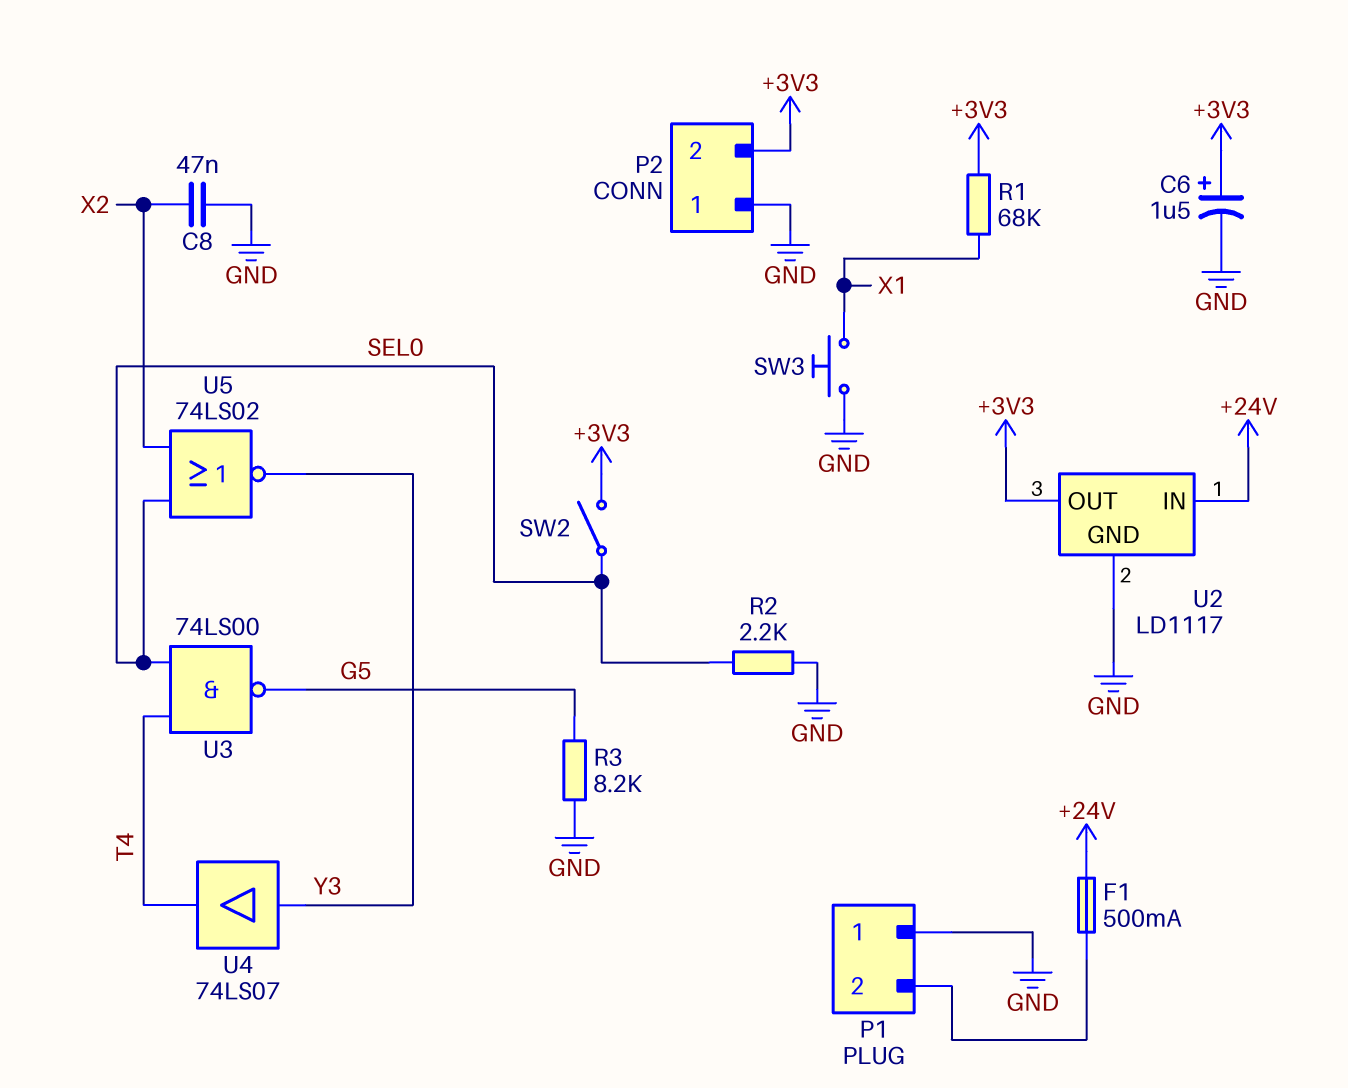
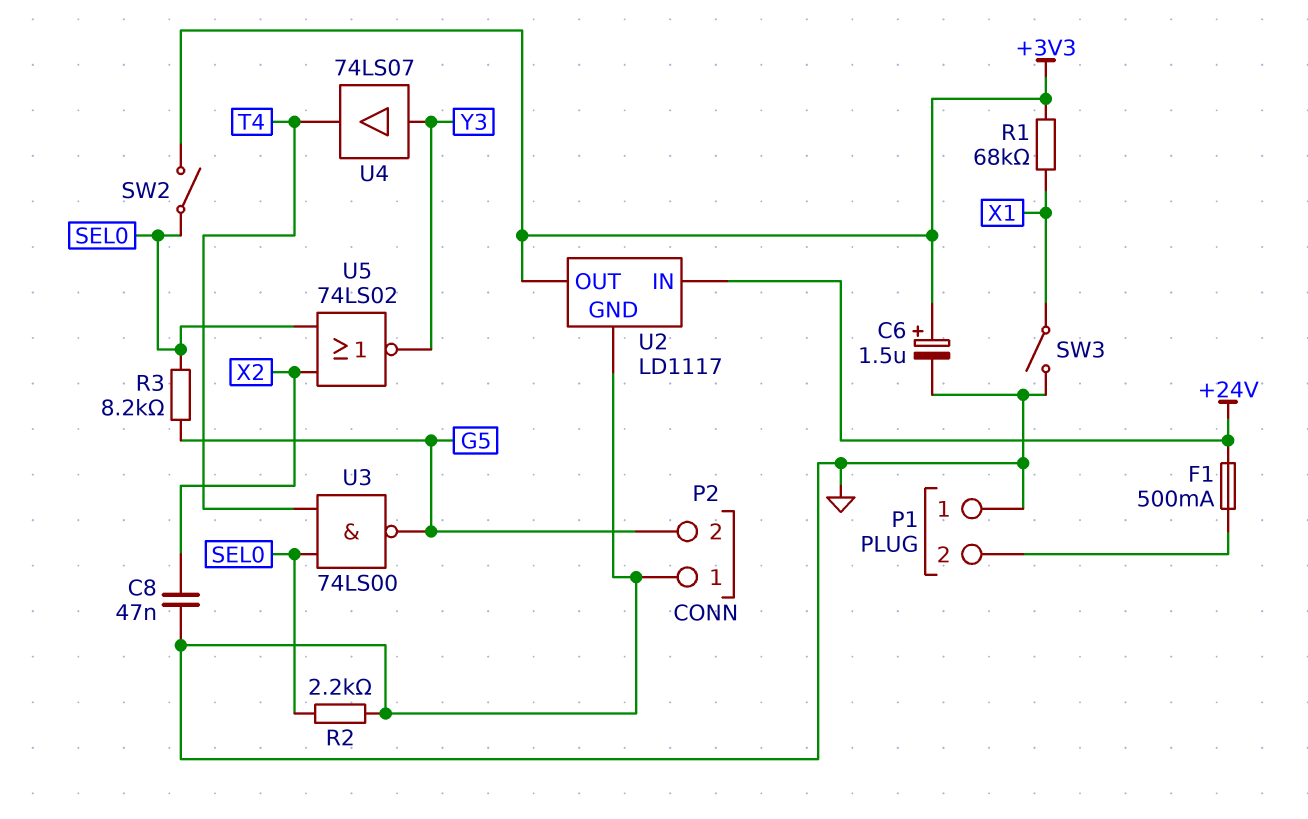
P2 pin 2: +3V3 -> G5
R3: 8.2k (G5, GND) -> 8.2k (G5, SEL0)
SW3: button (GND, X1) -> switch (GND, X1)

